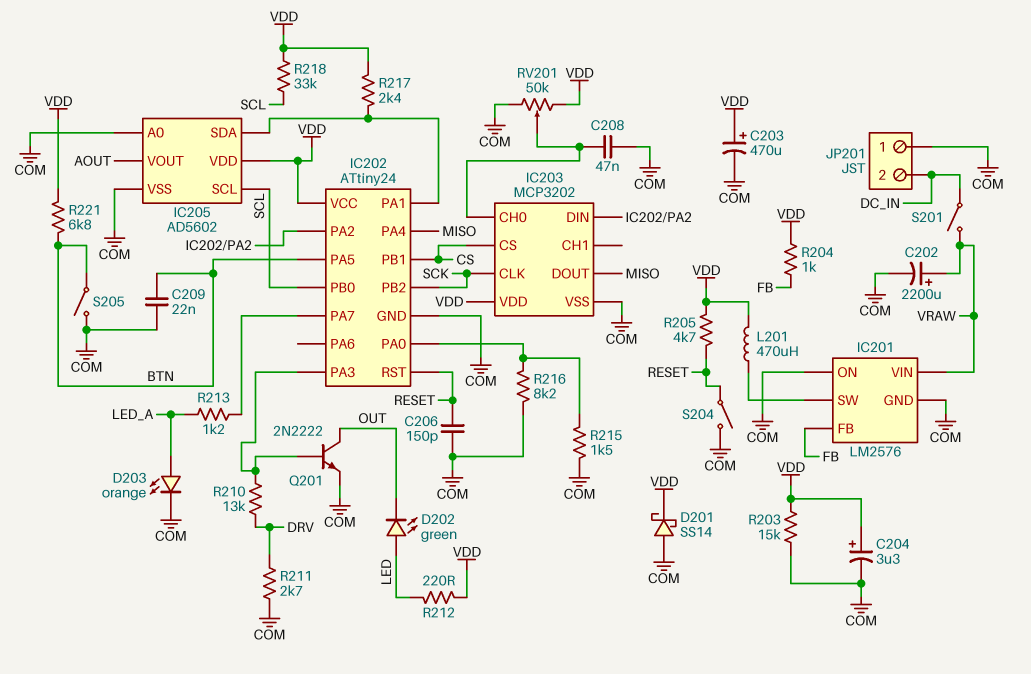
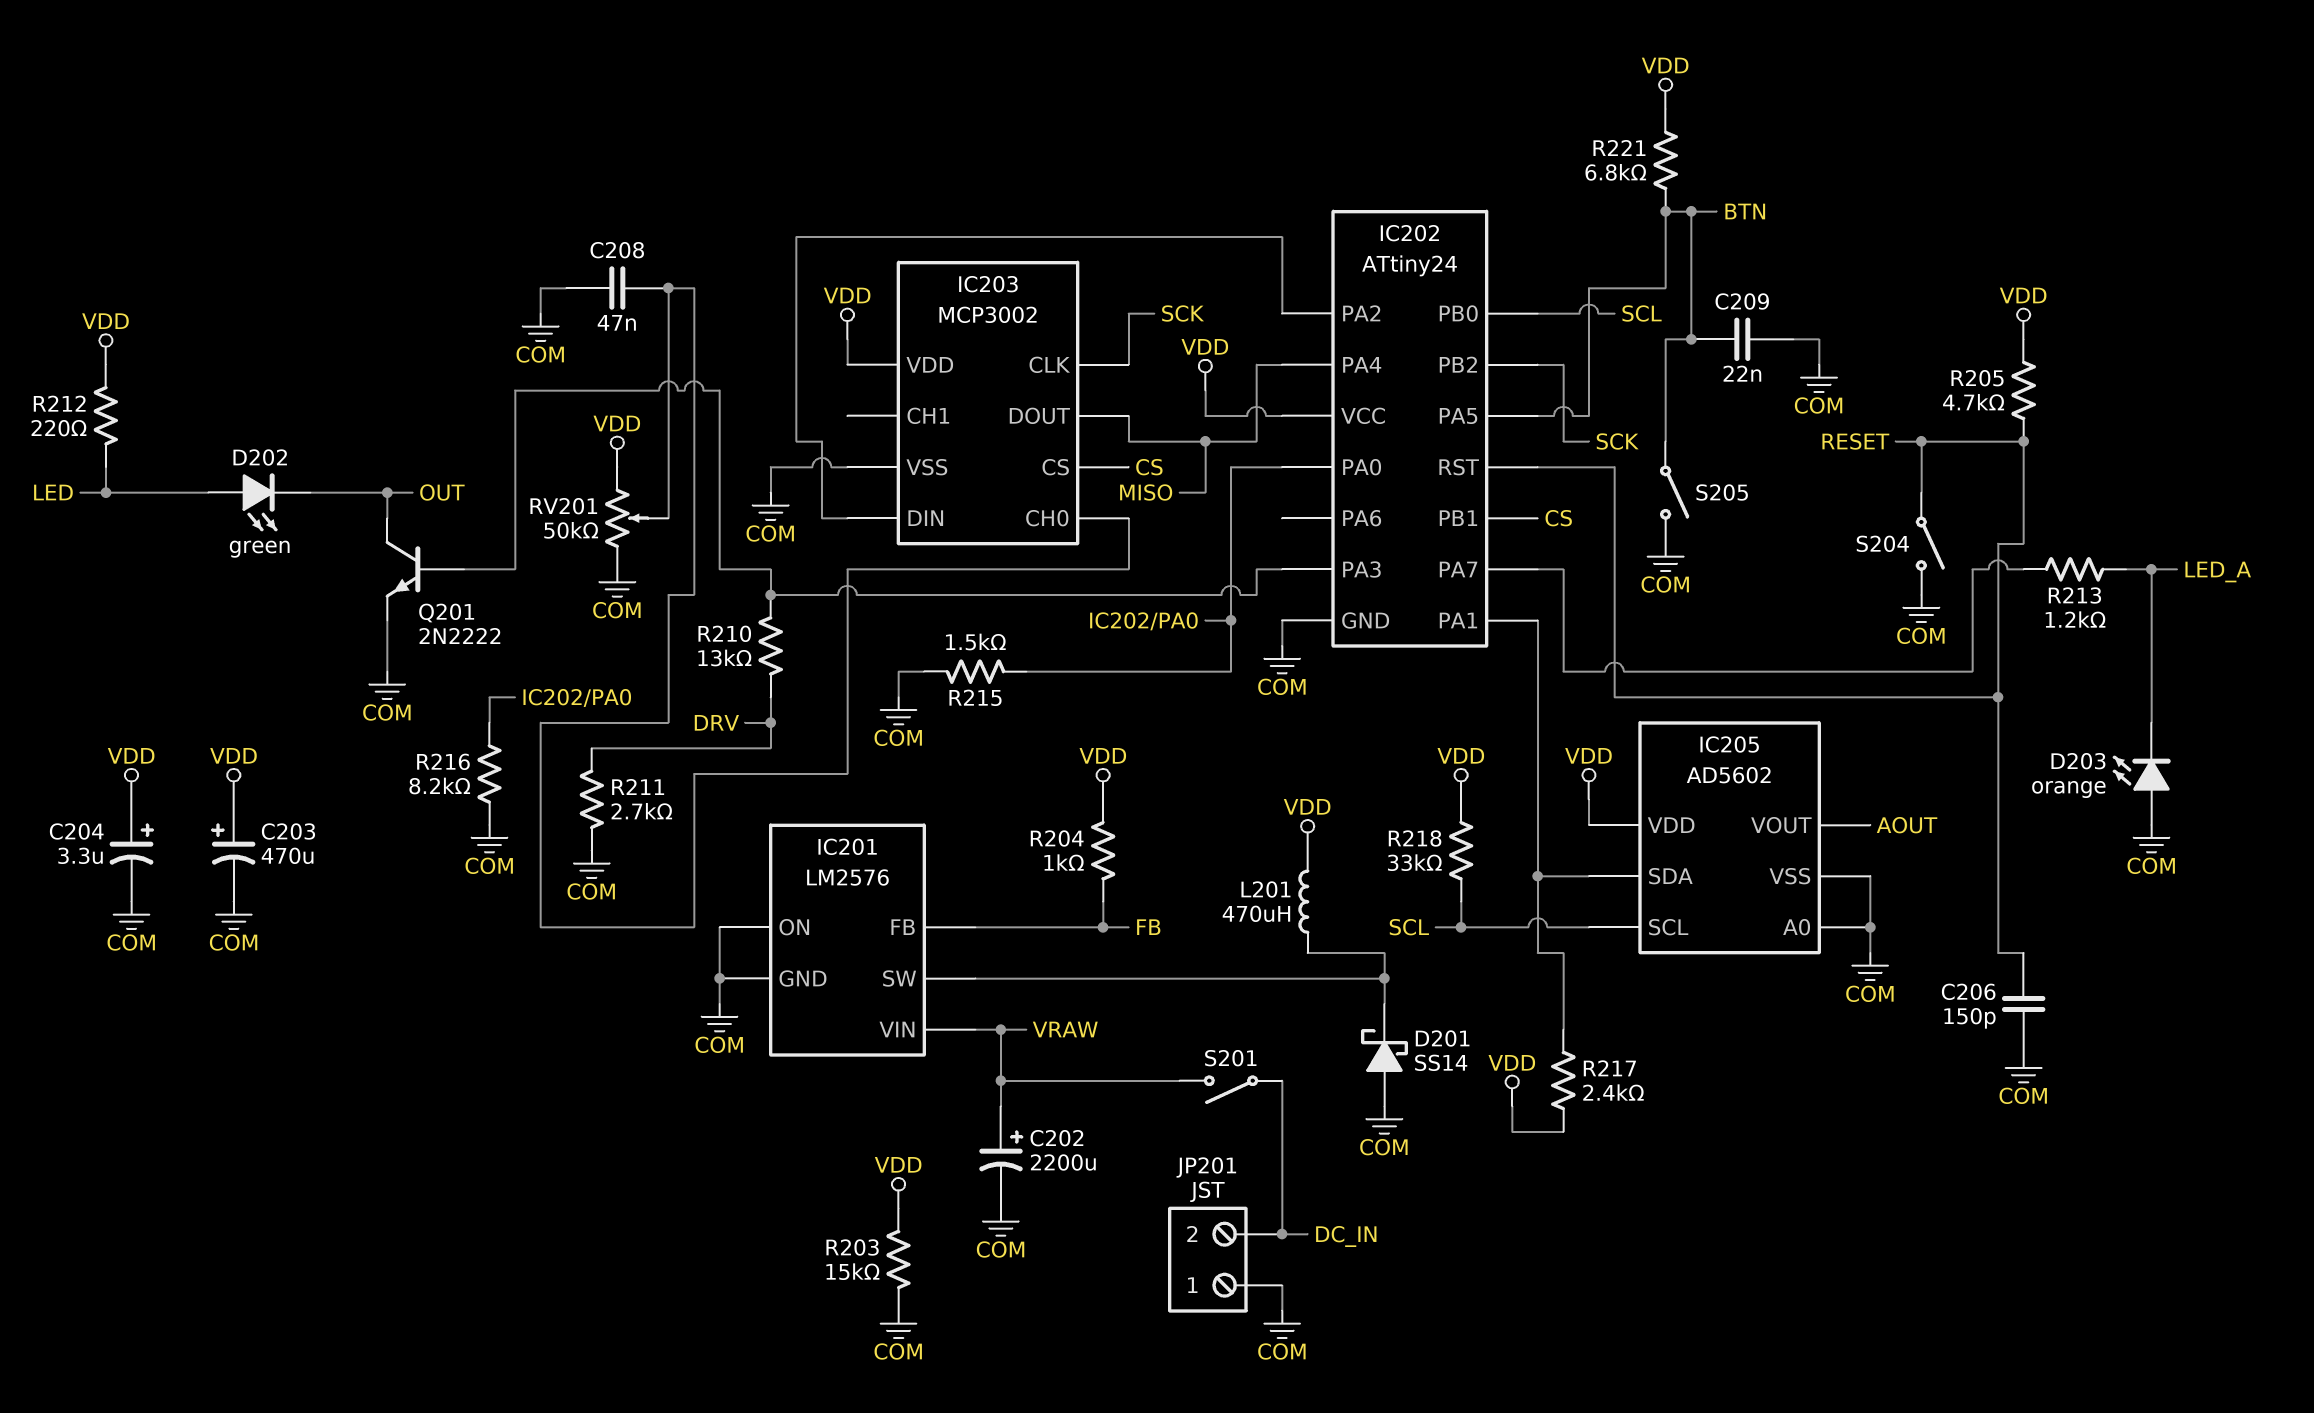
D201: schottky SS14 (A COM, K VDD) -> schottky SS14 (A COM, K IC201/SW)
D203: LED orange (A LED_A, K COM) -> LED orange (A COM, K LED_A)
IC203: MCP3202 -> MCP3002

